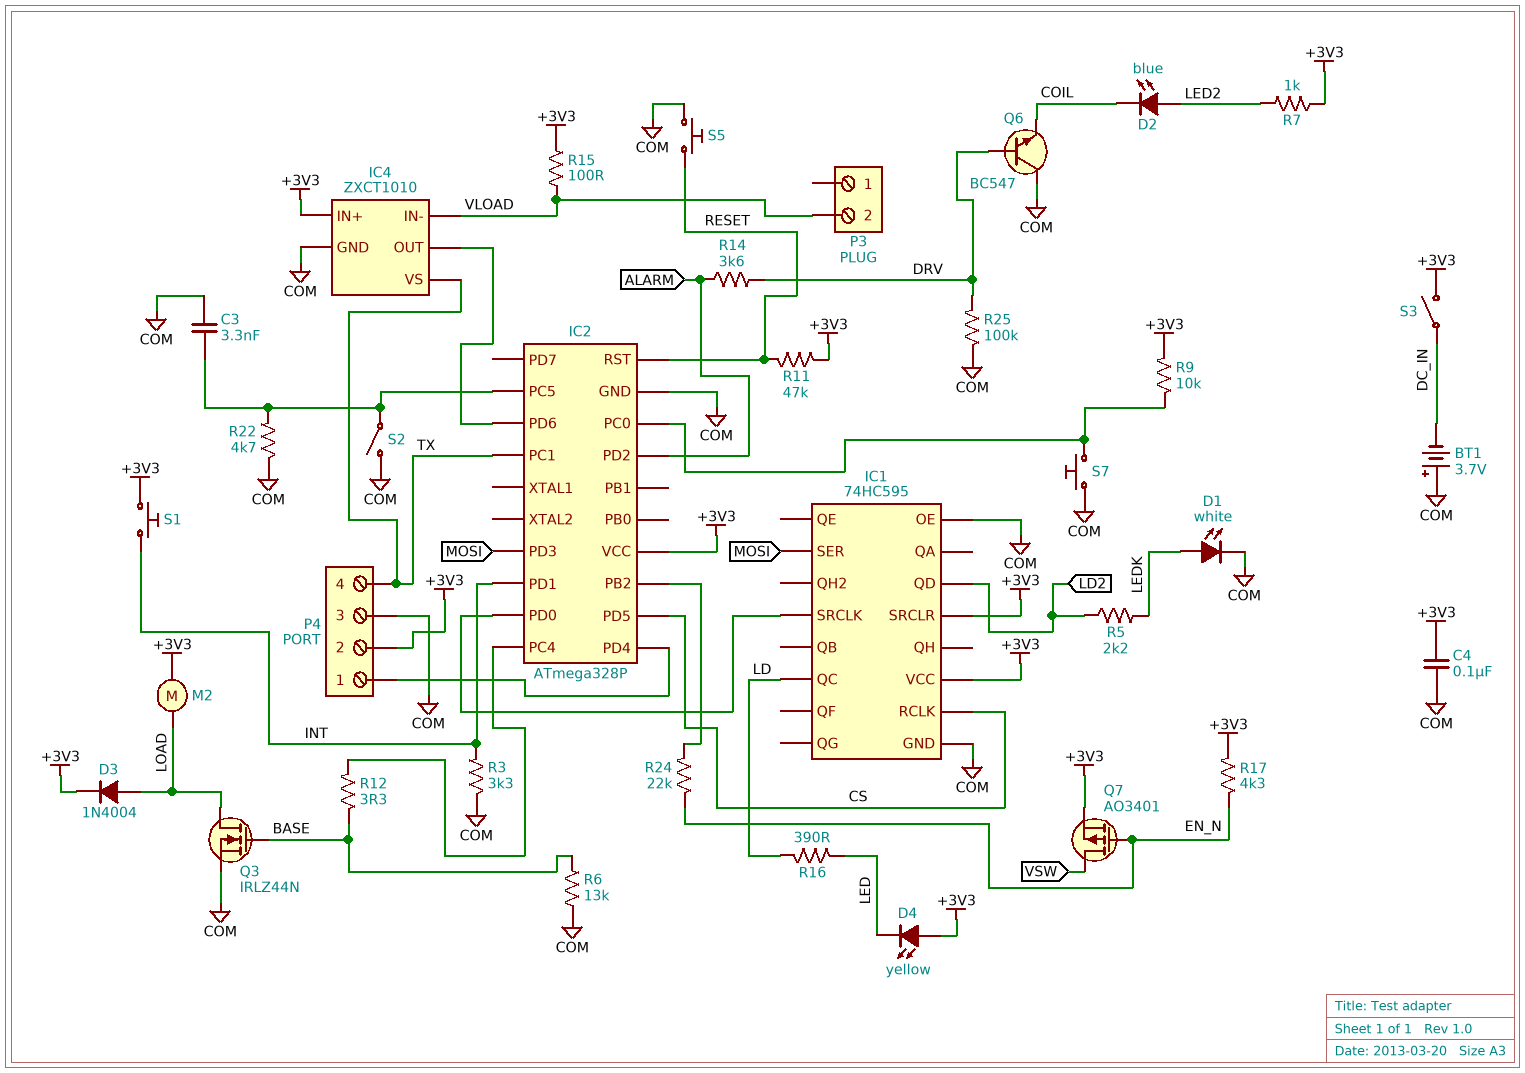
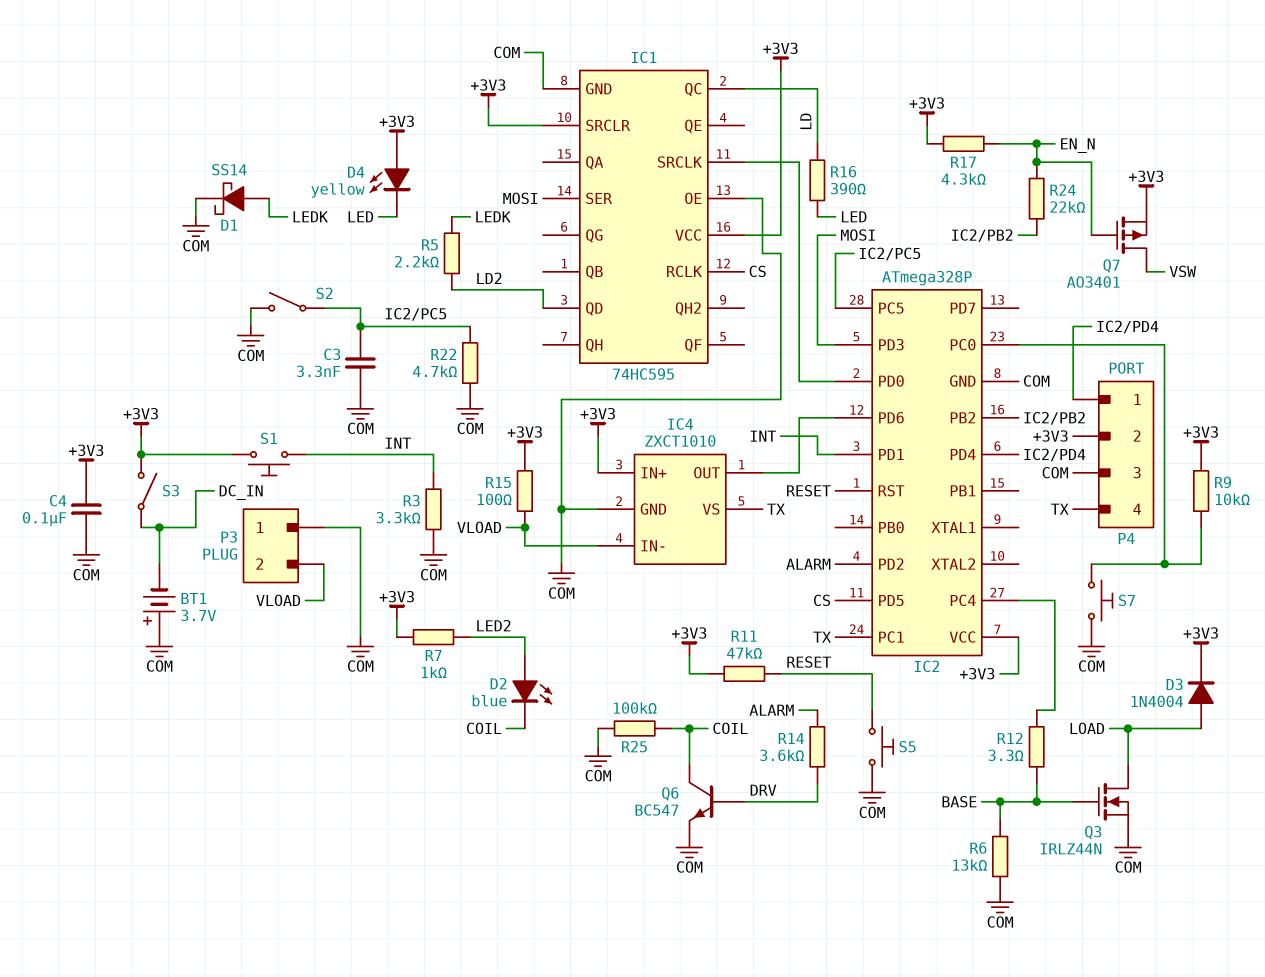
D1: LED white (A LEDK, K COM) -> schottky SS14 (A LEDK, K COM)
M2: motor (+3V3, LOAD) -> none
P3 pin 1: none -> COM
Q6: NPN BC547 (B DRV, C COM, E COIL) -> NPN BC547 (B DRV, C COIL, E COM)
R25: 100k (COM, DRV) -> 100k (COIL, COM)

